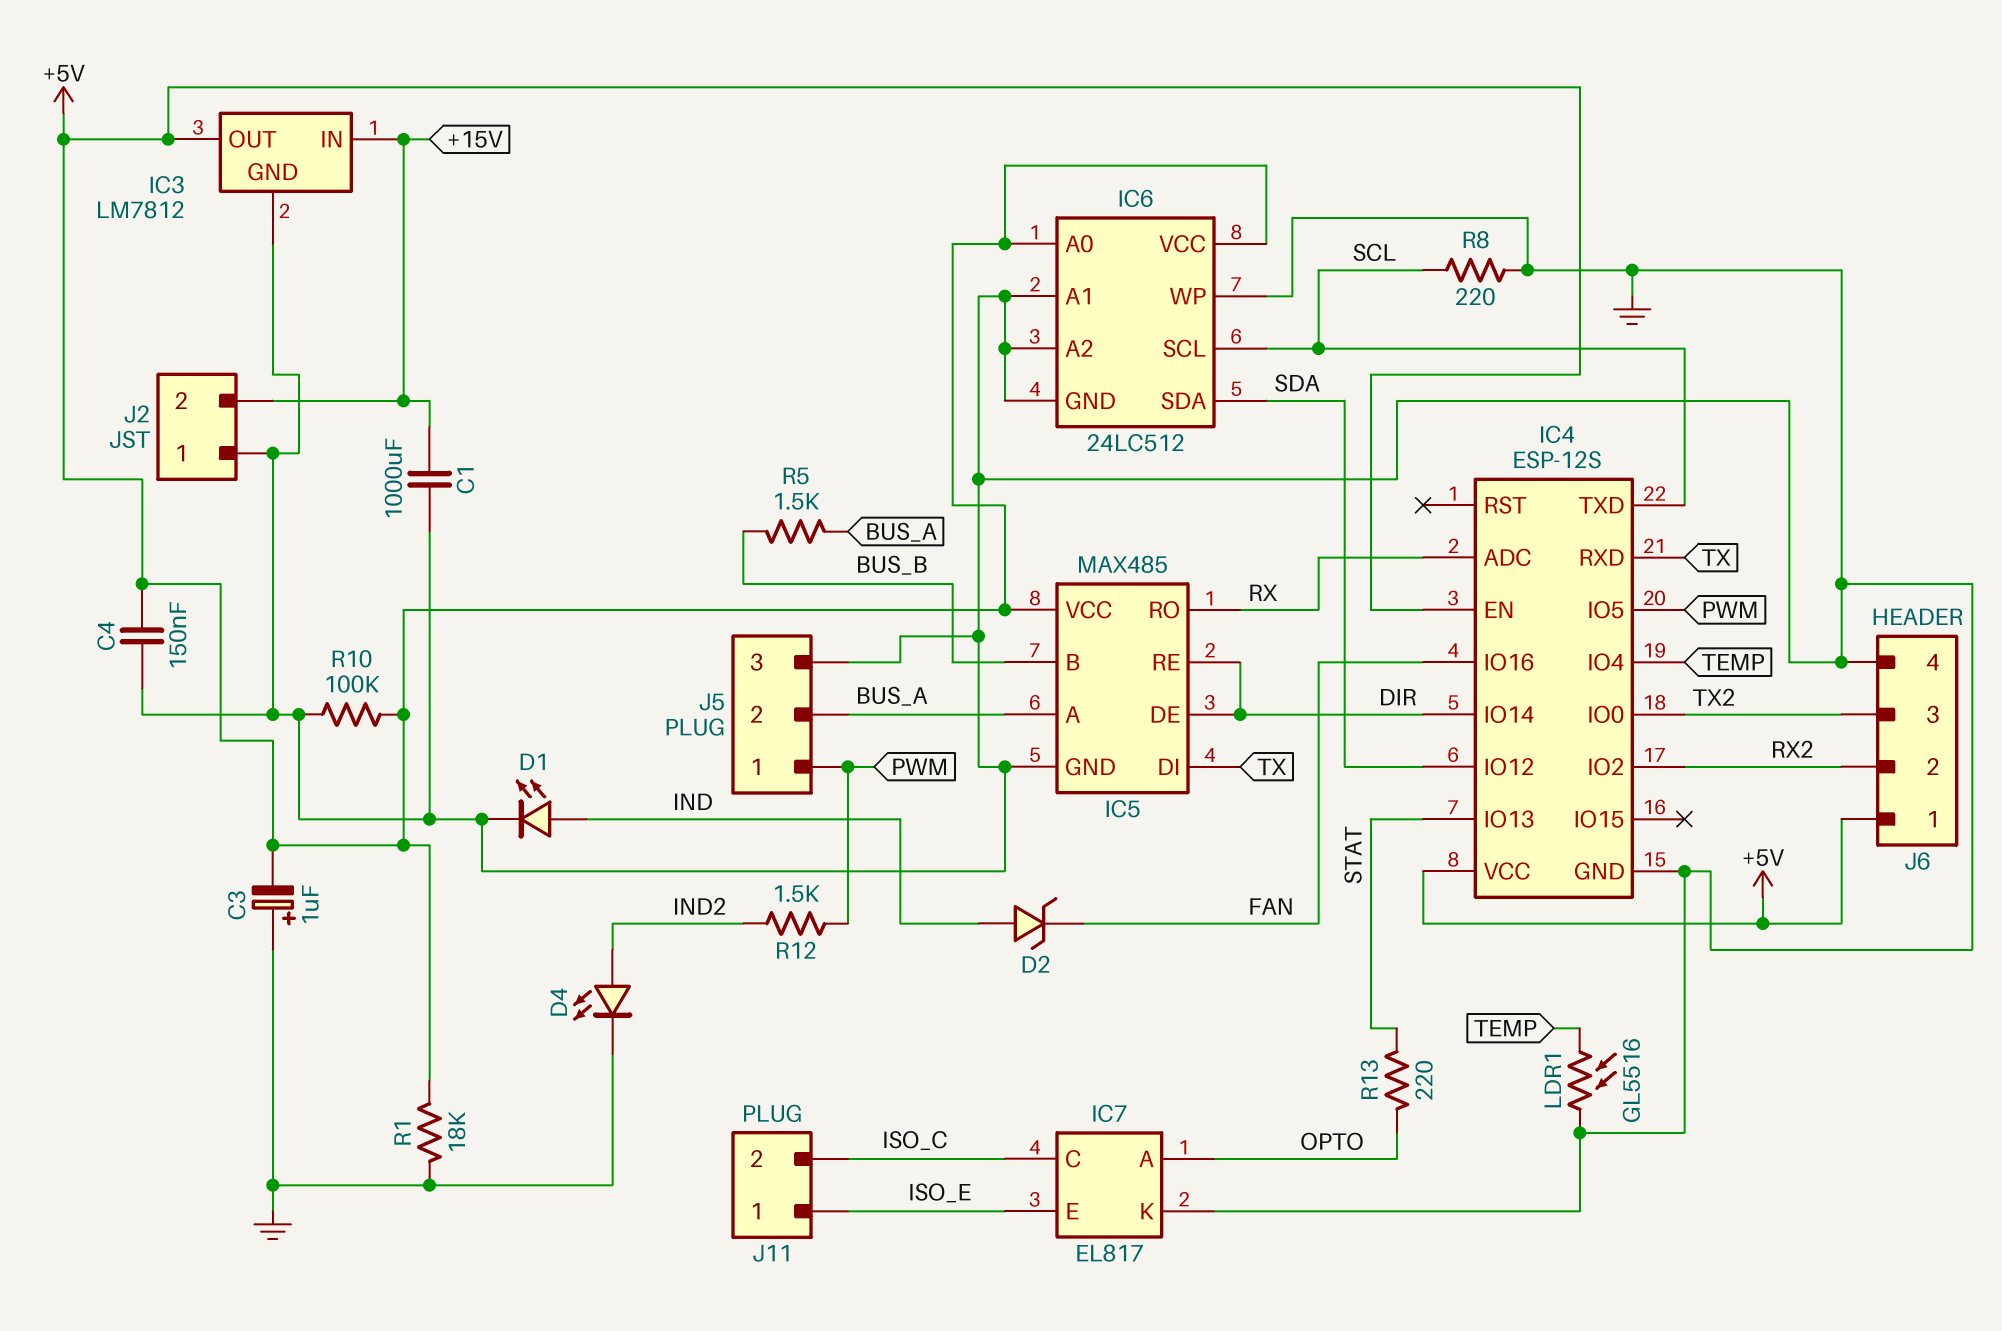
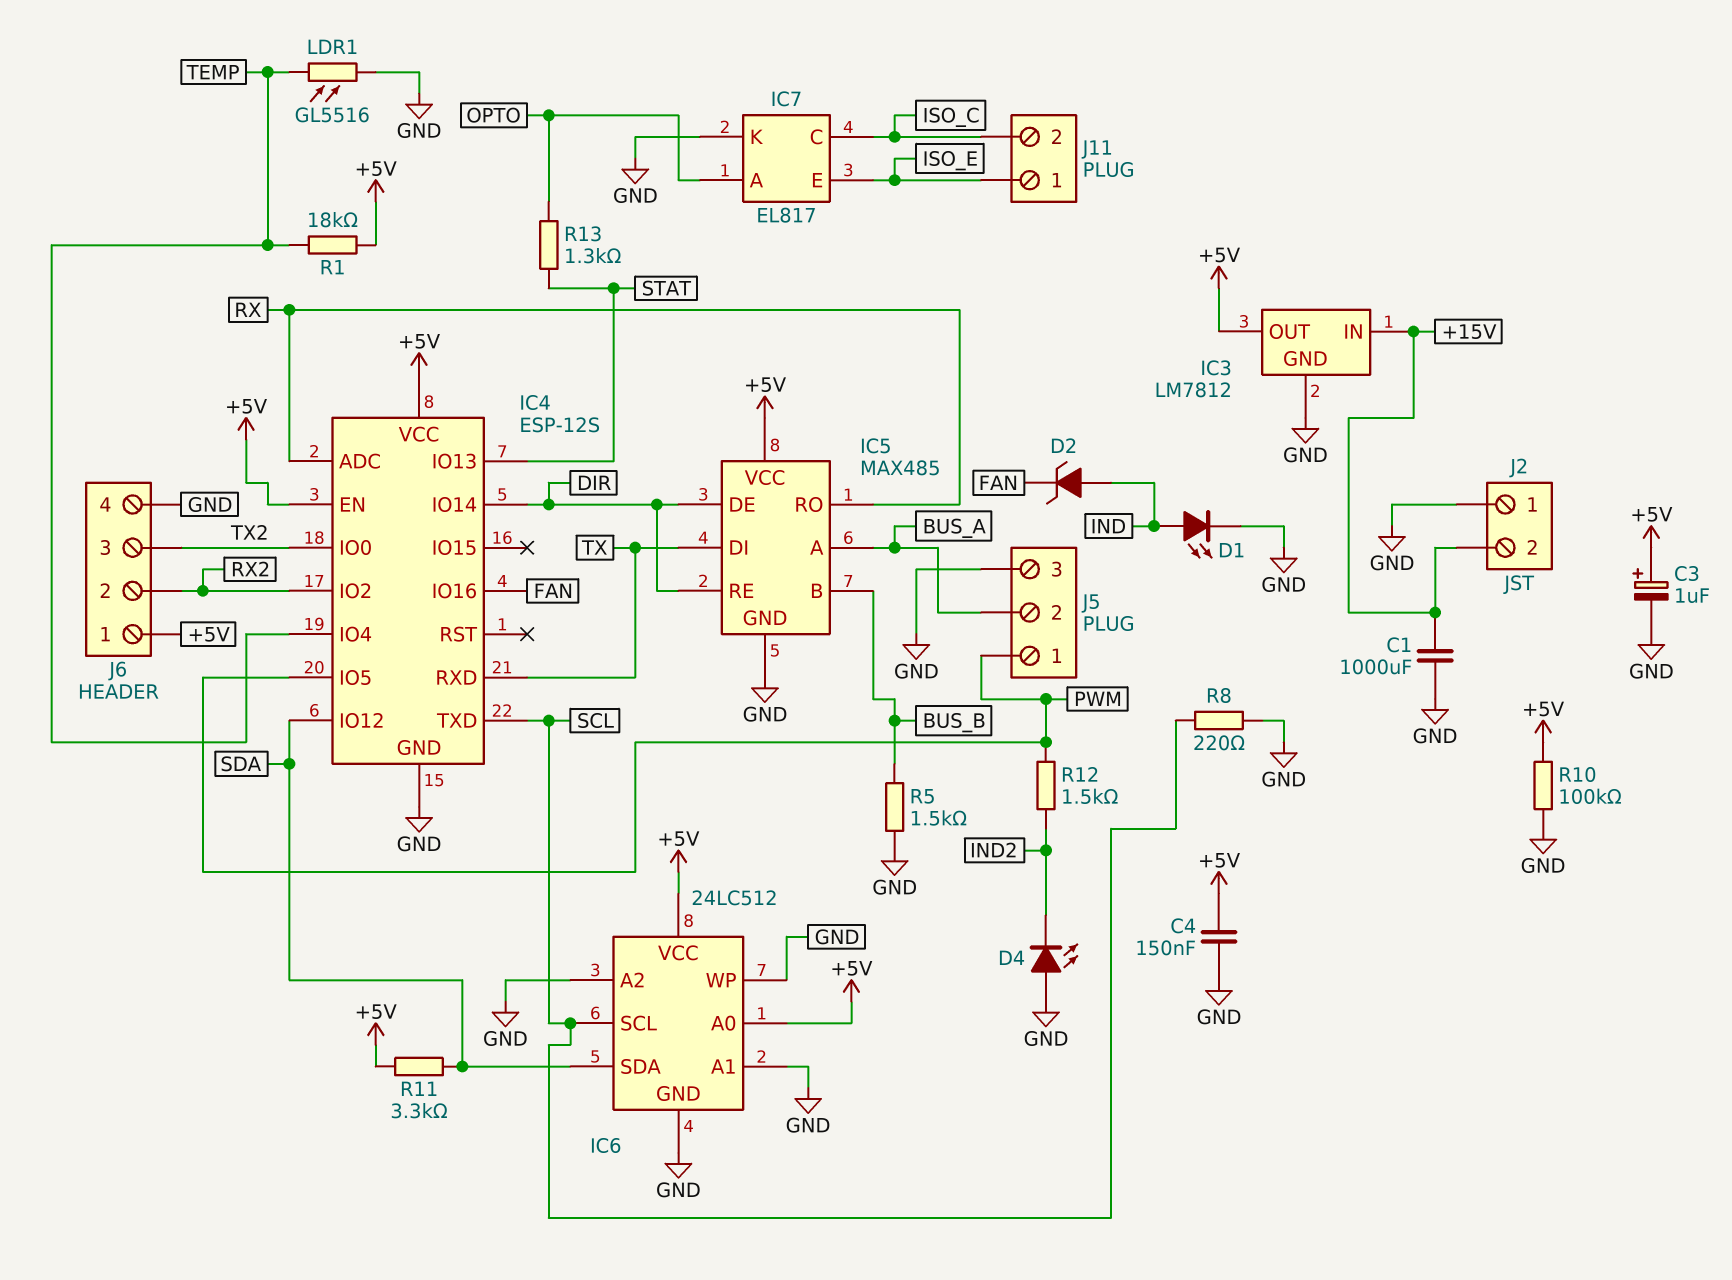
C3: 1uF (plus GND, minus +5V) -> 1uF (plus +5V, minus GND)
D4: LED (A IND2, K GND) -> LED (A GND, K IND2)
R1: 18k (+5V, GND) -> 18k (+5V, TEMP)
R5: 1.5k (BUS_A, BUS_B) -> 1.5k (BUS_B, GND)
R11: none -> 3.3k (+5V, SDA)
R13: 220 (OPTO, STAT) -> 1.3k (OPTO, STAT)

